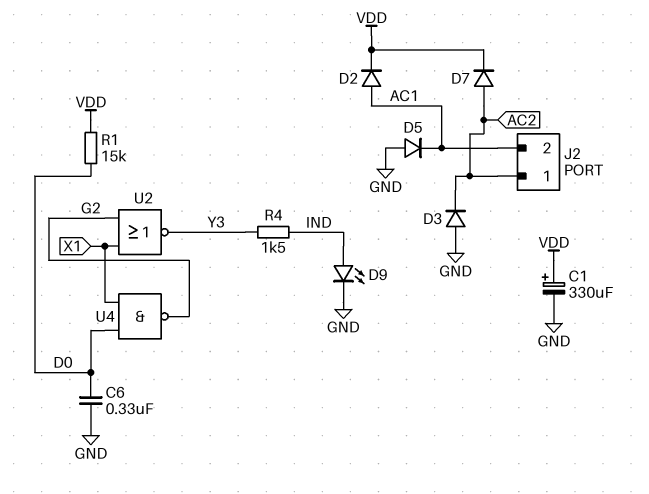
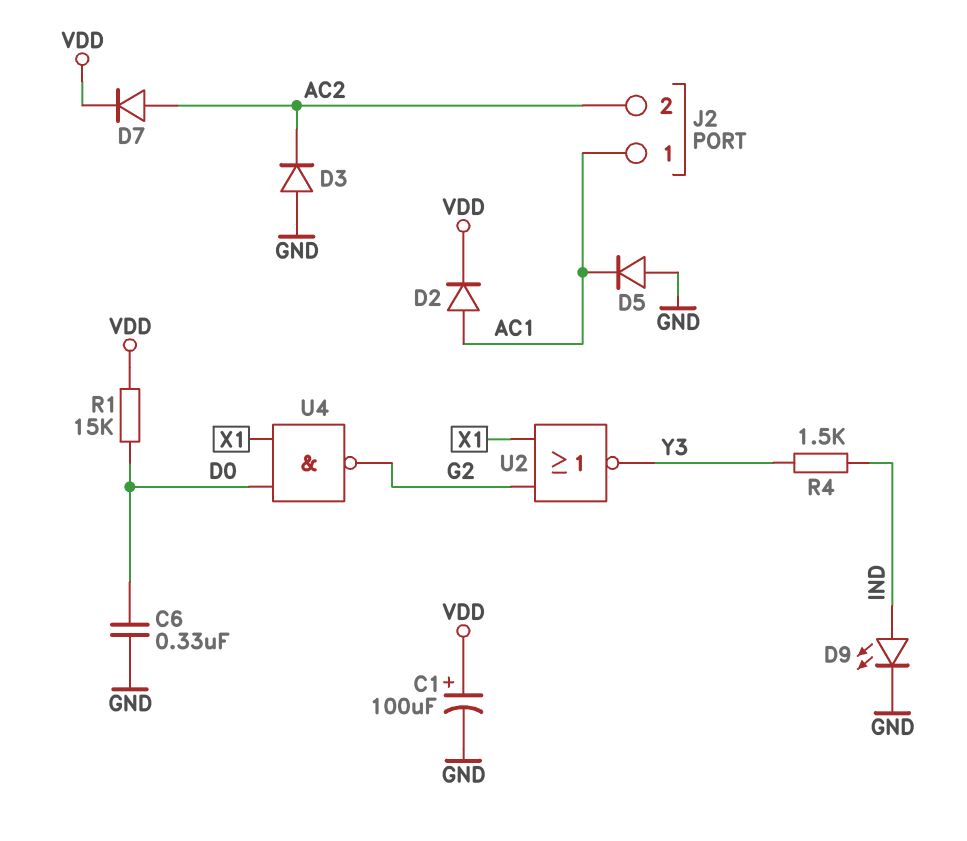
C1: 330uF (plus VDD, minus GND) -> 100uF (plus VDD, minus GND)
J2 pin 1: AC2 -> AC1
J2 pin 2: AC1 -> AC2

